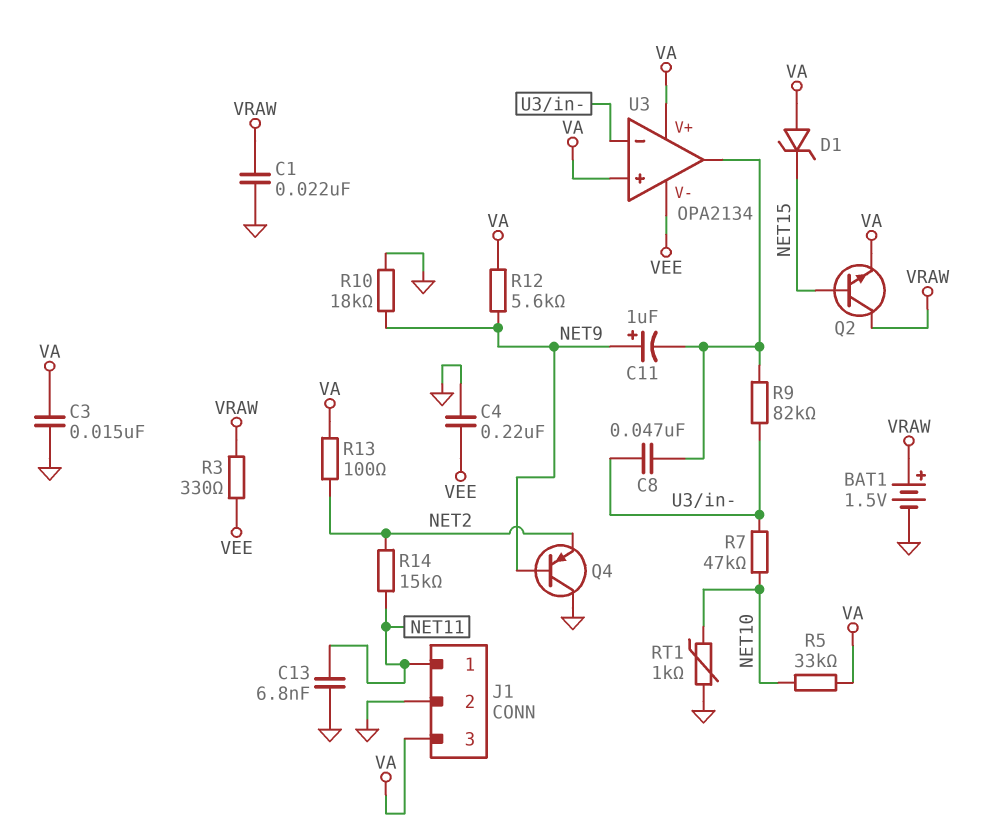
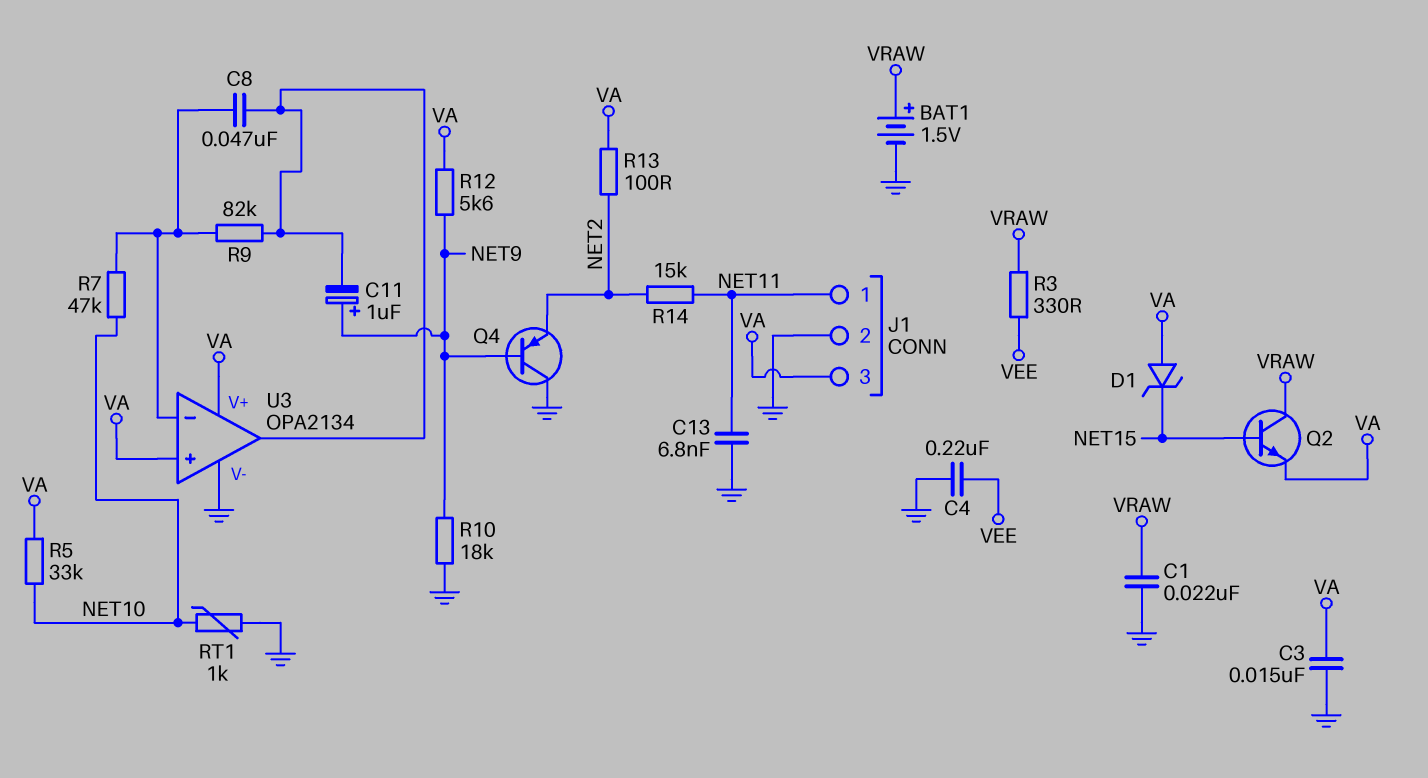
U3 pin V-: VEE -> GND

